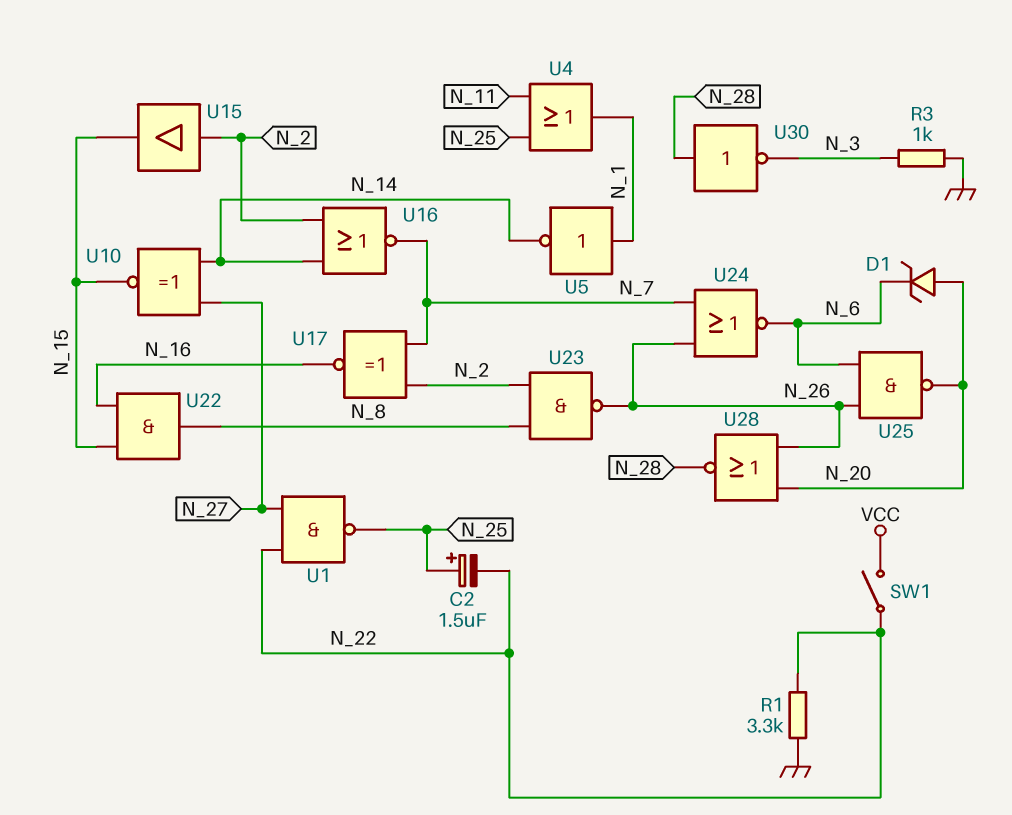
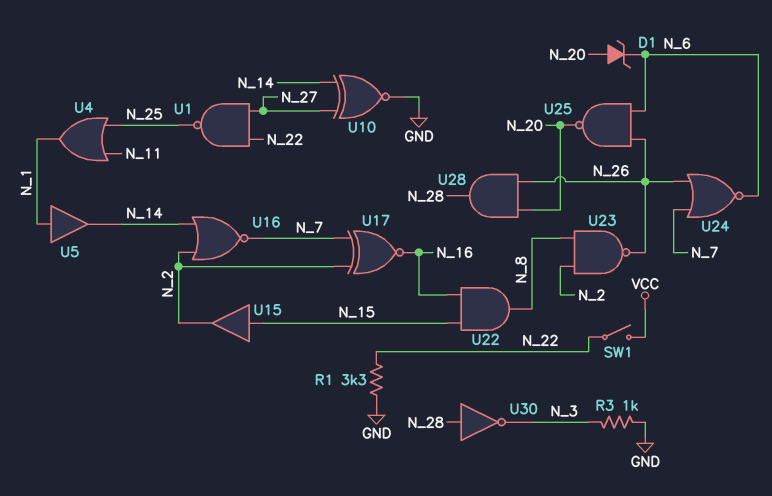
C2: 1.5uF (plus N_25, minus N_22) -> none
U5: NOT (in N_1, out N_14) -> buffer (in N_1, out N_14)
U10: XNOR (in N_14, in N_27, out N_15) -> XNOR (in N_14, in N_27, out GND)
U15: buffer (in N_2, out N_15) -> buffer (in N_15, out N_2)
U28: NOR (in N_20, in N_26, out N_28) -> AND (in N_20, in N_26, out N_28)

